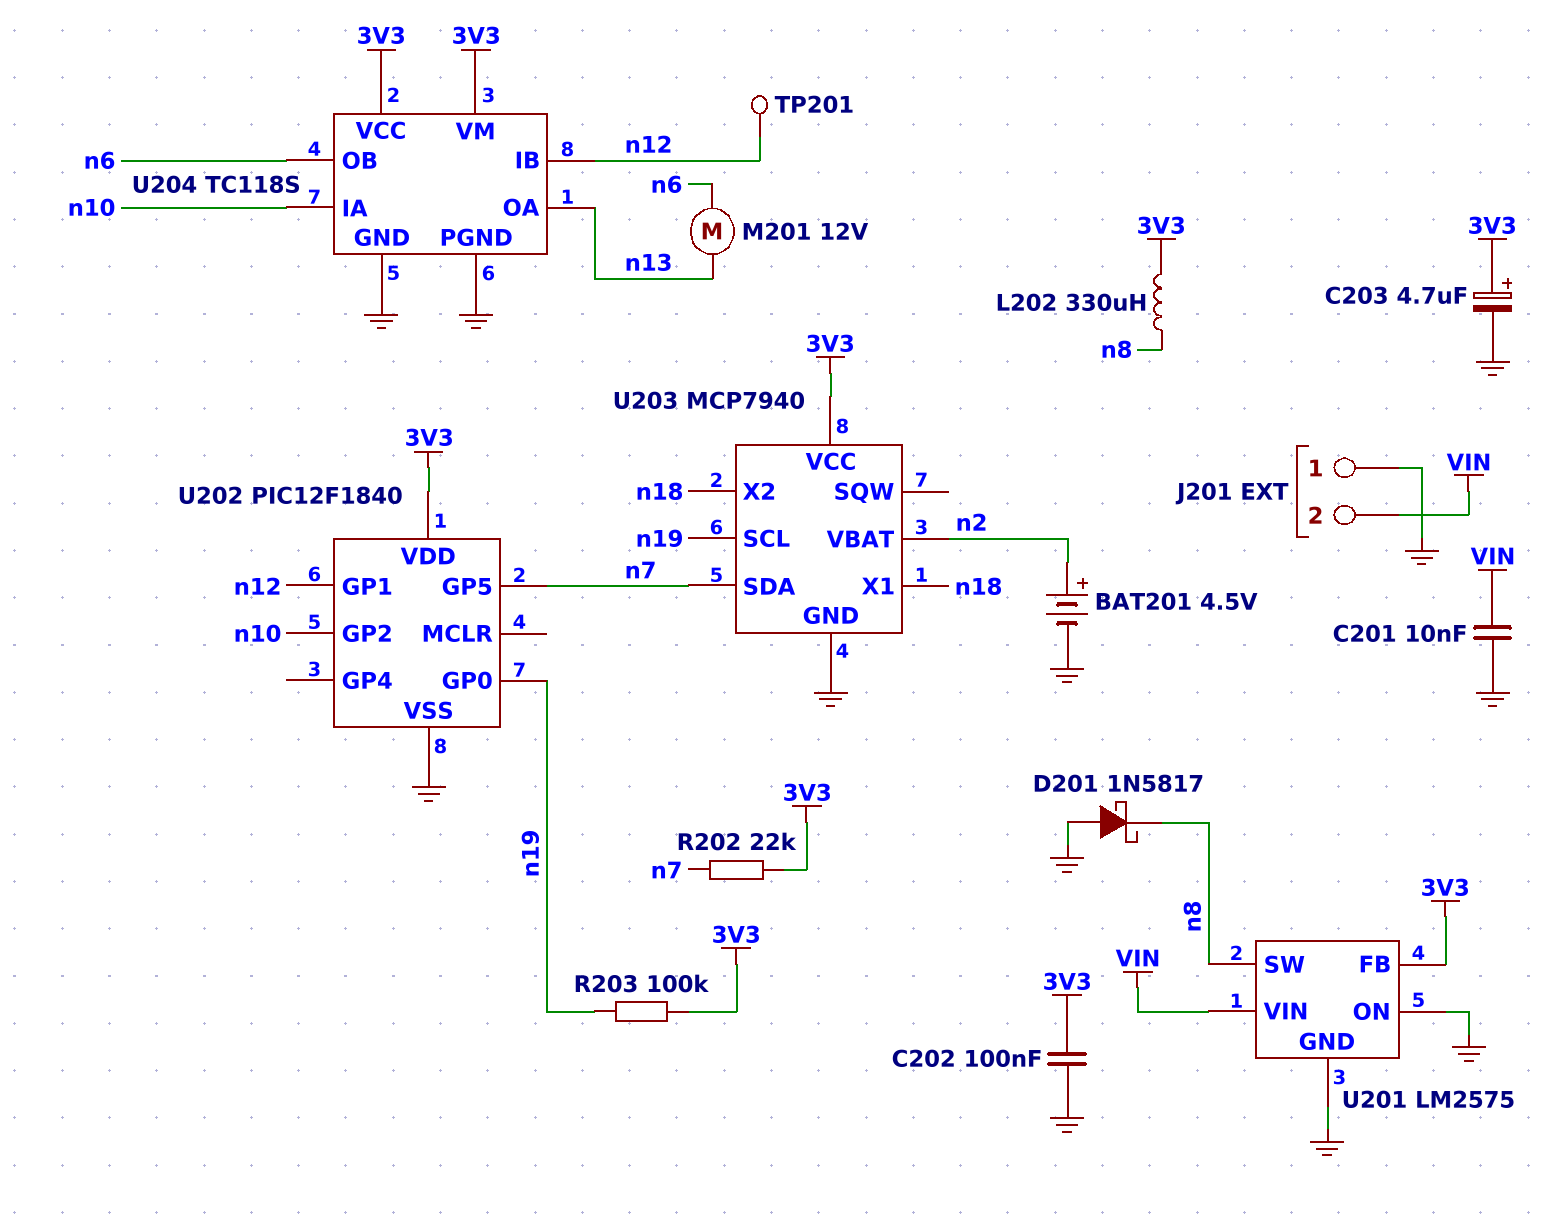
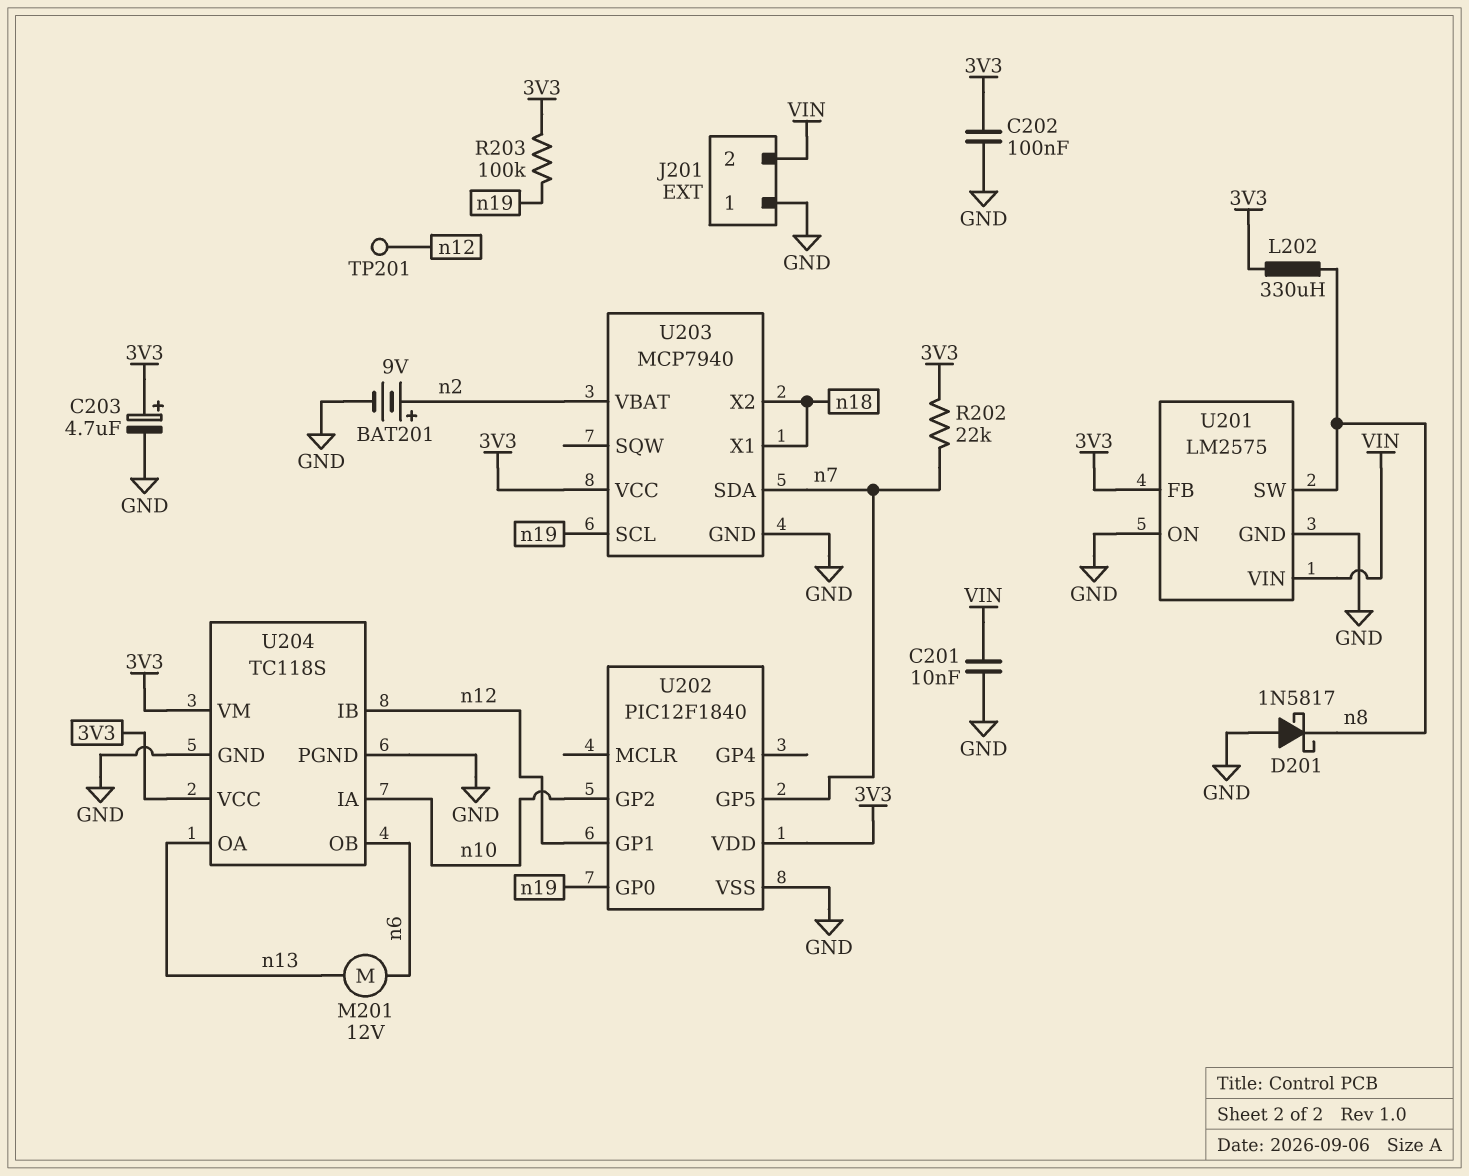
BAT201: 4.5V (plus n2, minus GND) -> 9V (plus n2, minus GND)

